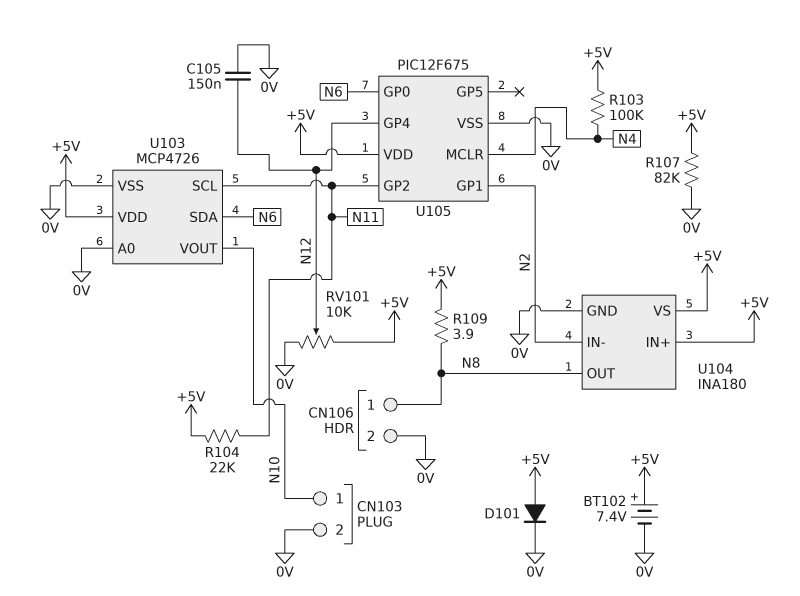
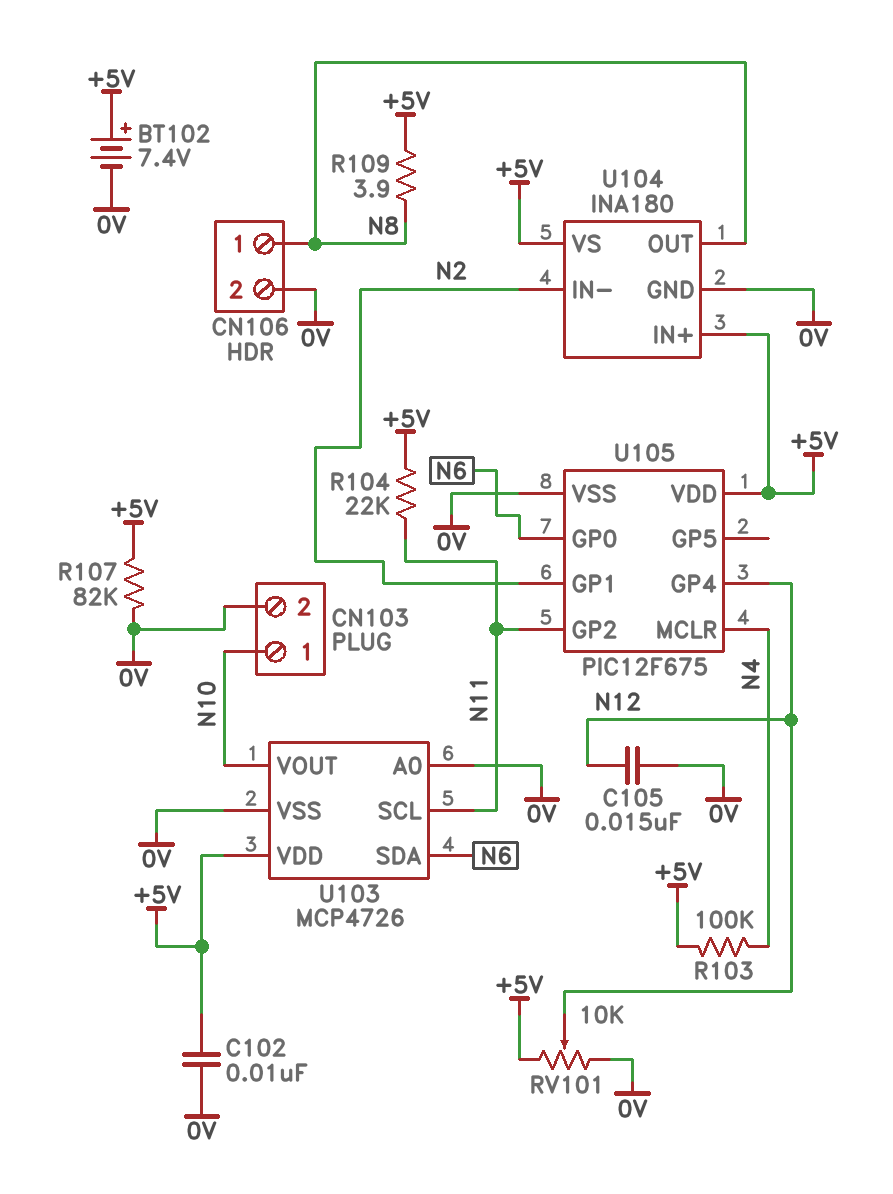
C102: none -> 10nF (+5V, 0V)
C105: 150nF (0V, N12) -> 15nF (0V, N12)
D101: diode (A +5V, K 0V) -> none

